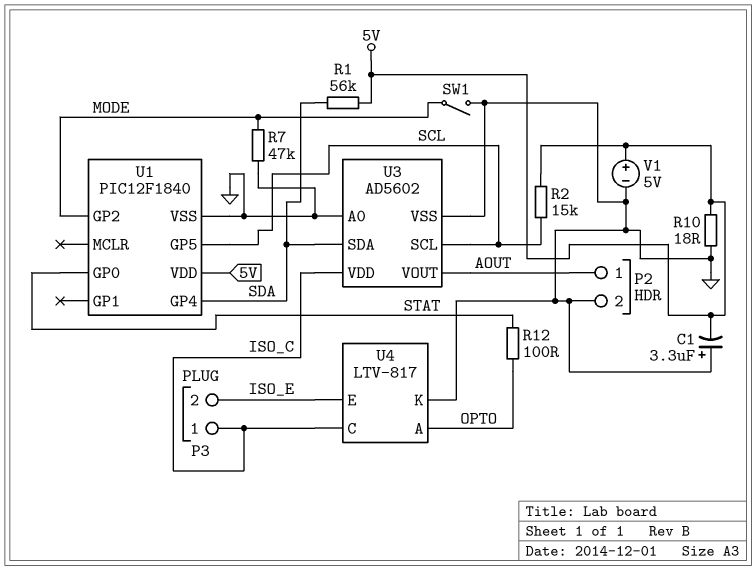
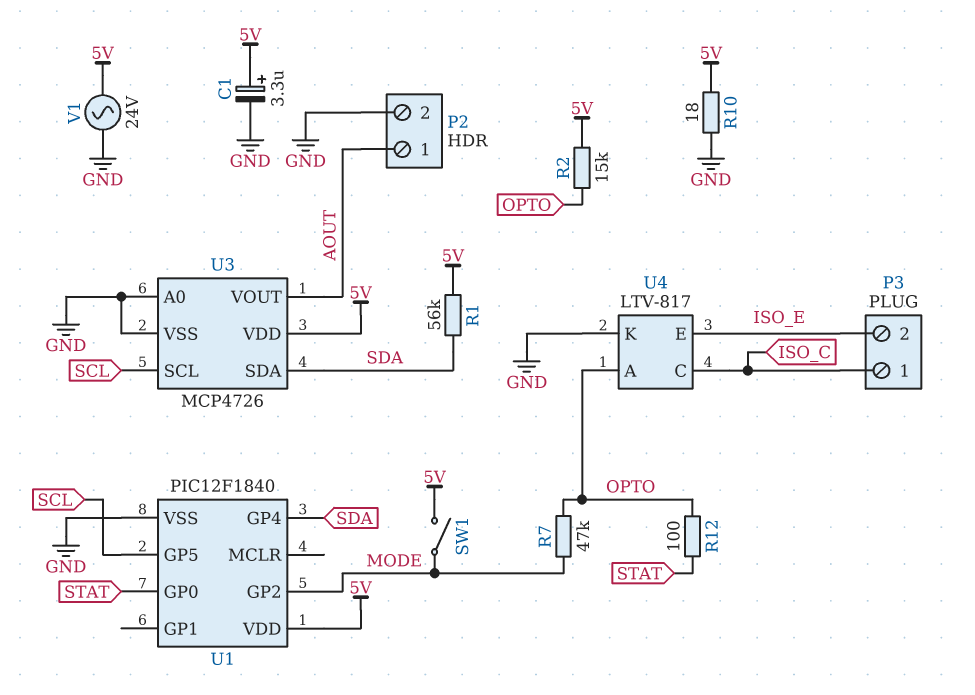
C1: 3.3uF (plus GND, minus 5V) -> 3.3uF (plus 5V, minus GND)
R2: 15k (5V, SCL) -> 15k (5V, OPTO)
R7: 47k (GND, MODE) -> 47k (MODE, OPTO)
SW1: switch (GND, MODE) -> switch (5V, MODE)
U3: AD5602 -> MCP4726
U3 pin VDD: ISO_C -> 5V
V1: 5V (plus 5V, minus GND) -> AC 24V (5V, GND)

